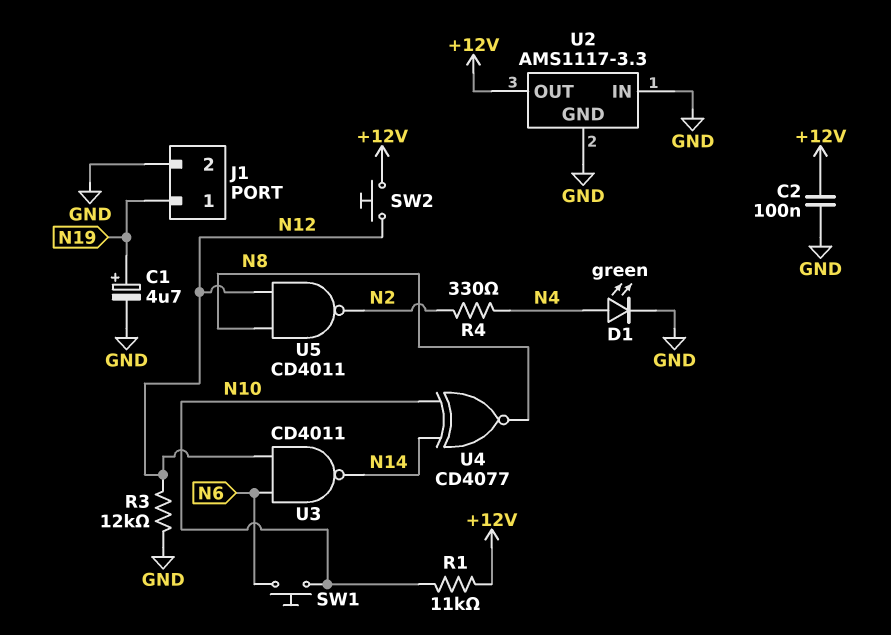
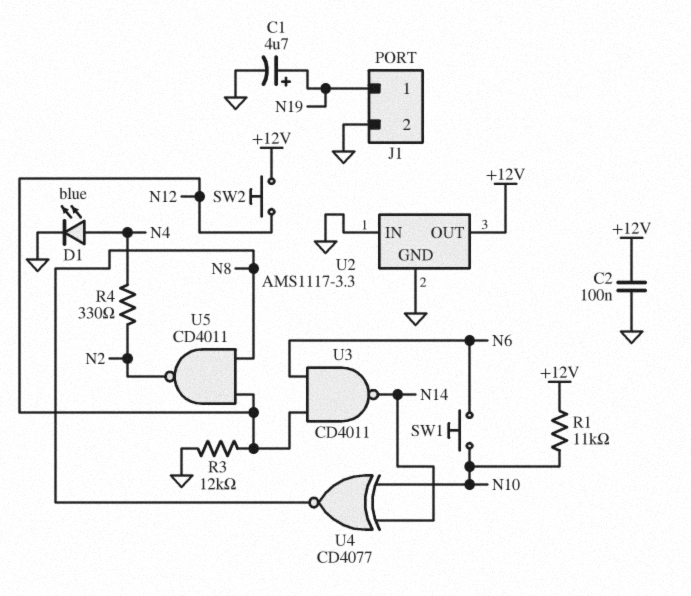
D1: LED green (A N4, K GND) -> LED blue (A N4, K GND)

